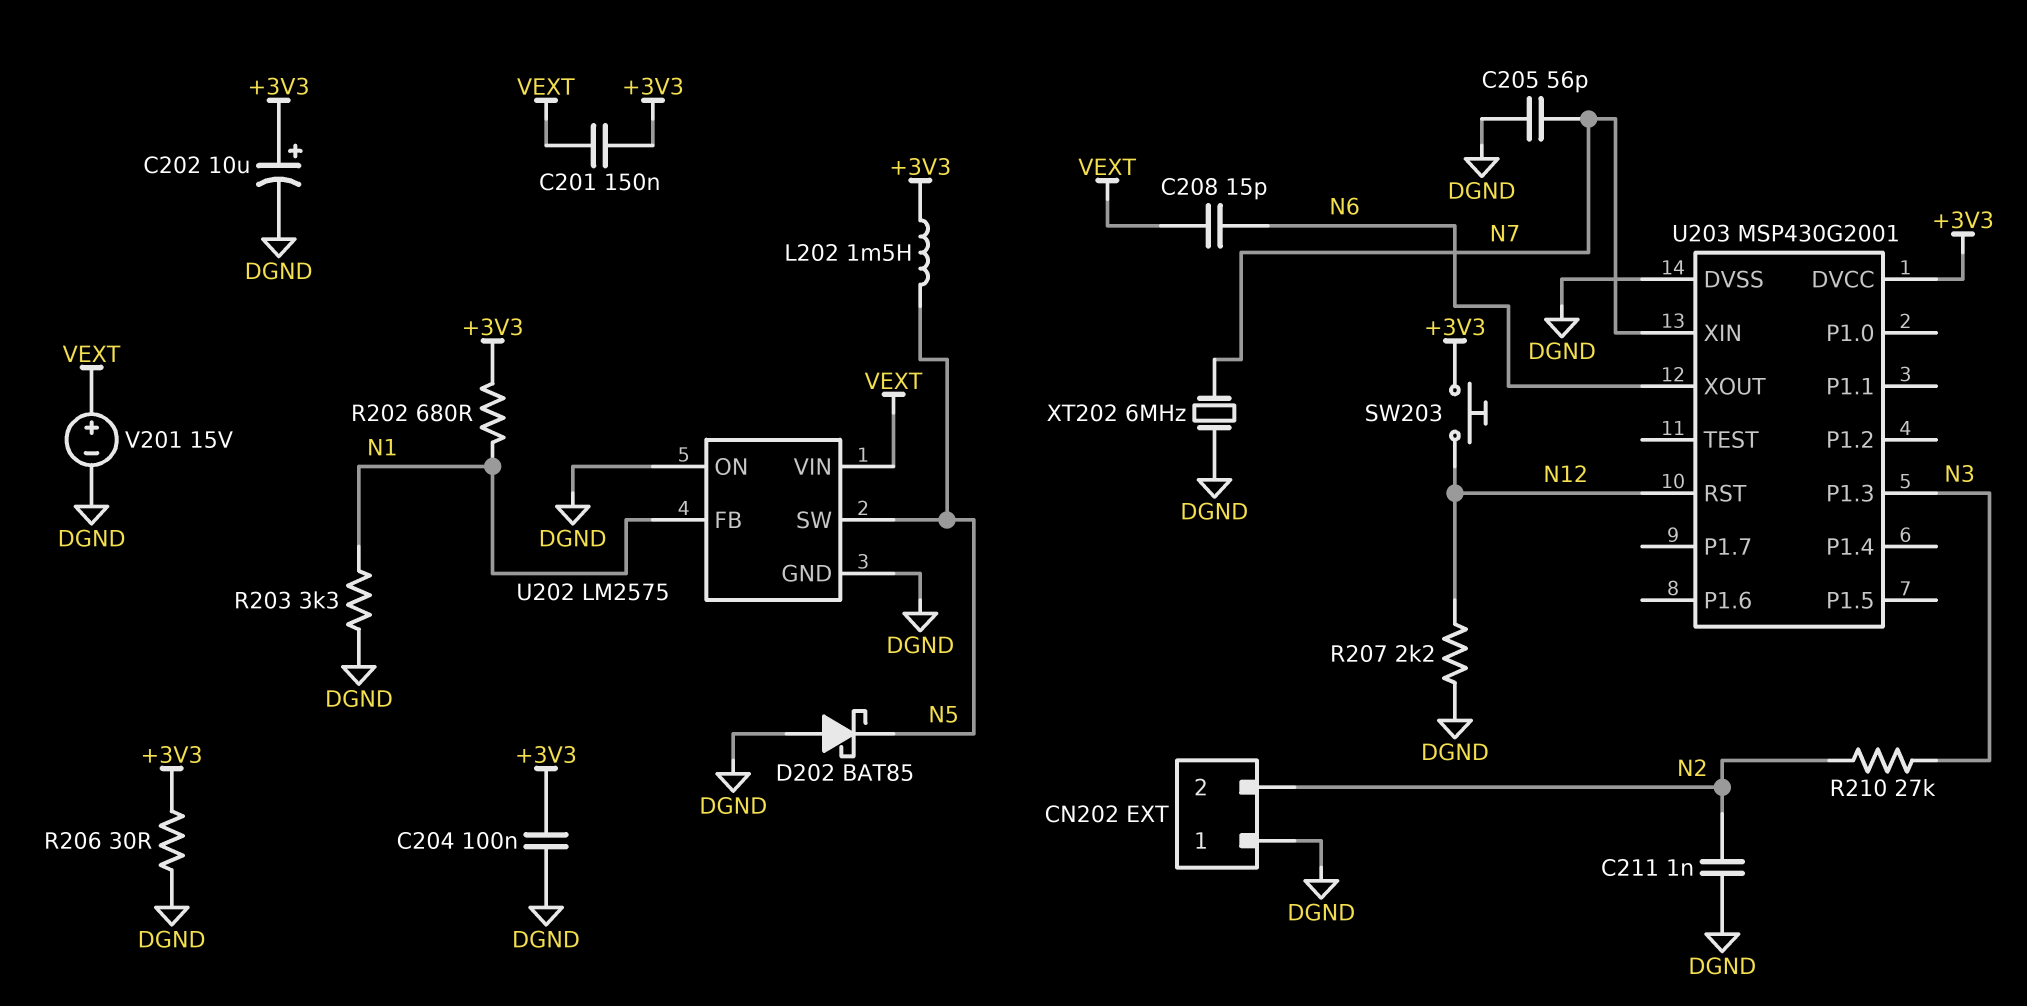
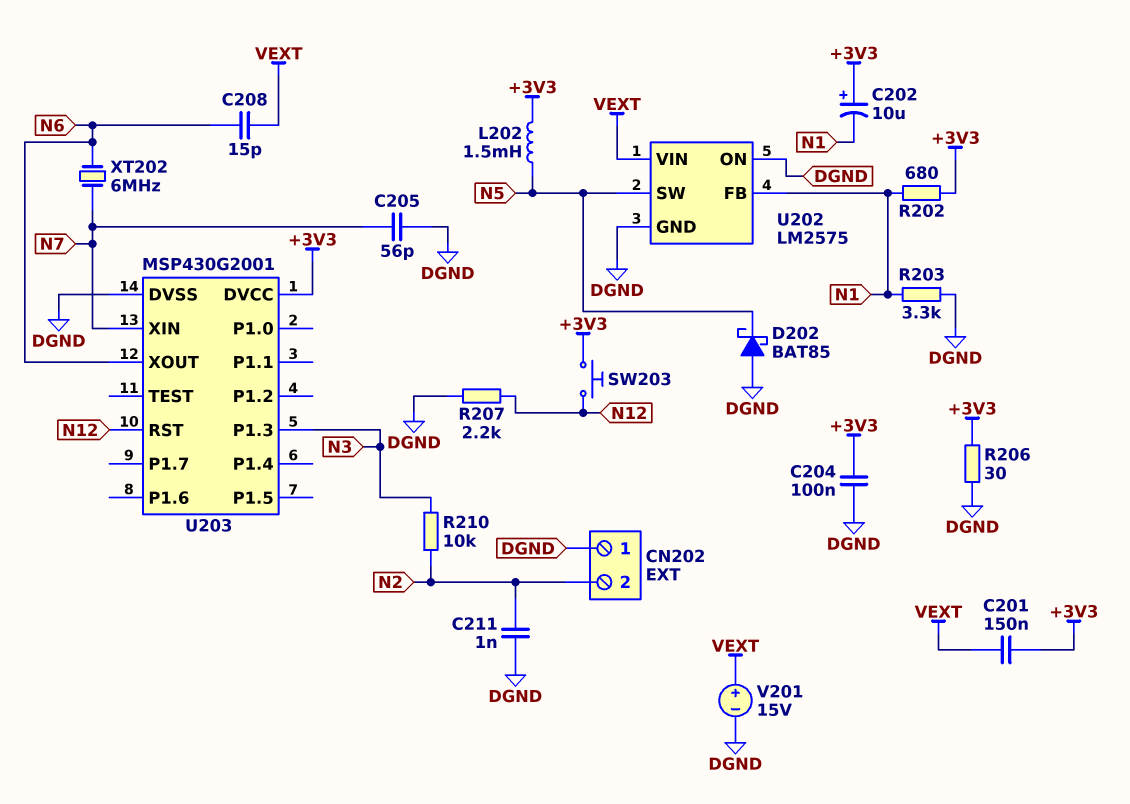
C202: 10uF (plus +3V3, minus DGND) -> 10uF (plus +3V3, minus N1)
R210: 27k (N2, N3) -> 10k (N2, N3)
XT202: 6MHz (DGND, N7) -> 6MHz (N6, N7)

